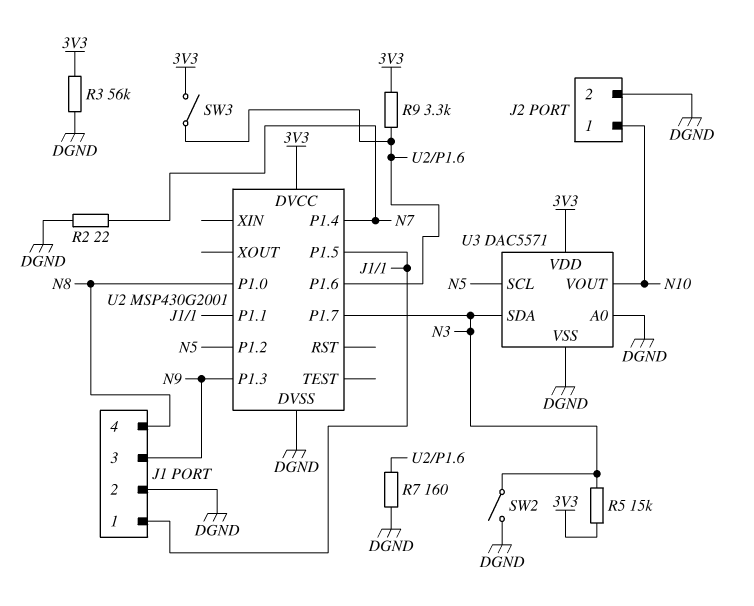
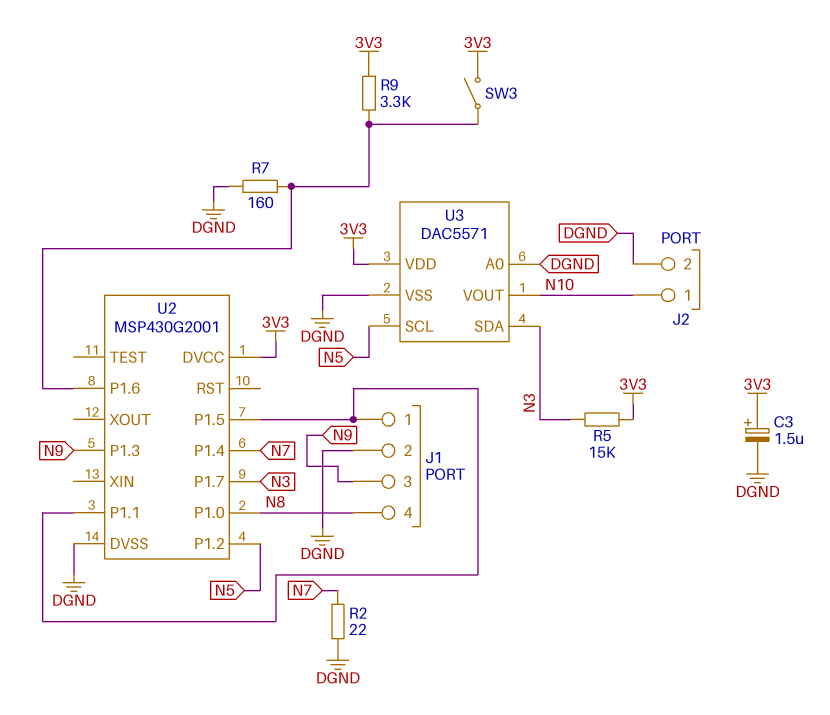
C3: none -> 1.5uF (plus 3V3, minus DGND)
R3: 56k (3V3, DGND) -> none
SW2: switch (DGND, N3) -> none

